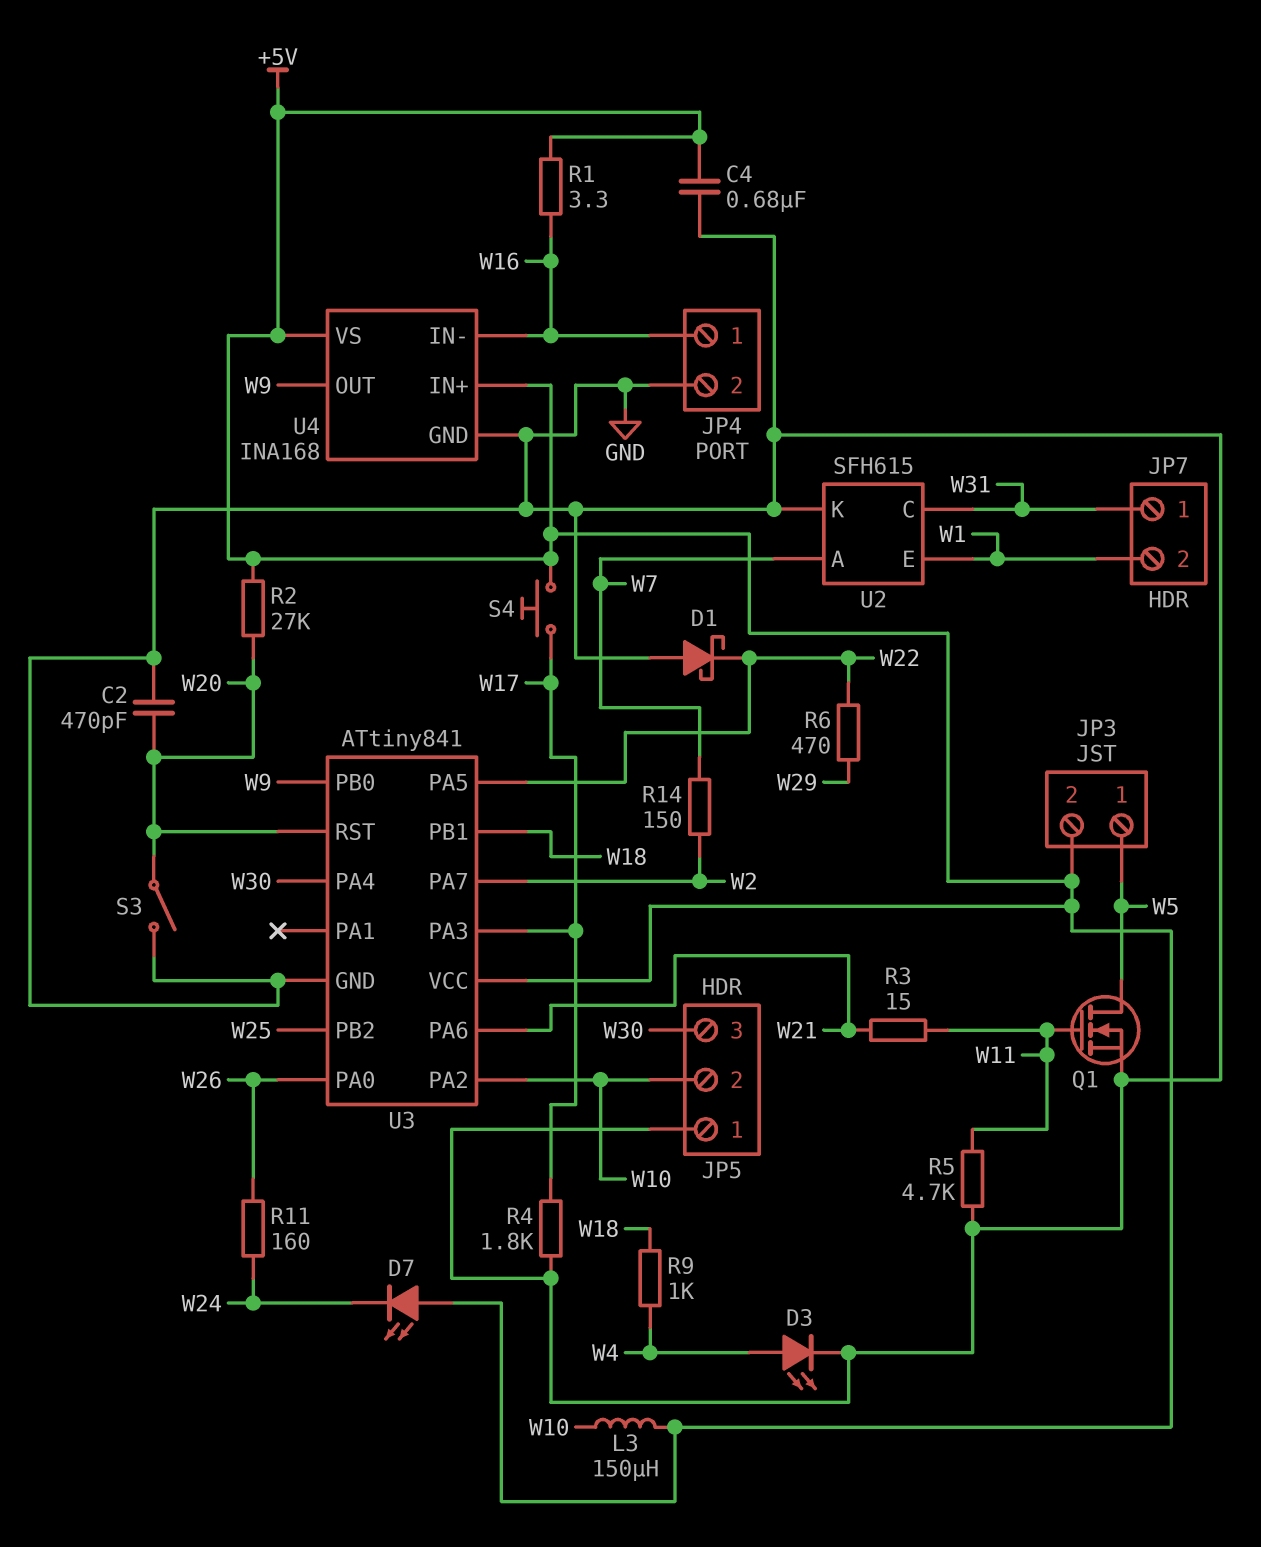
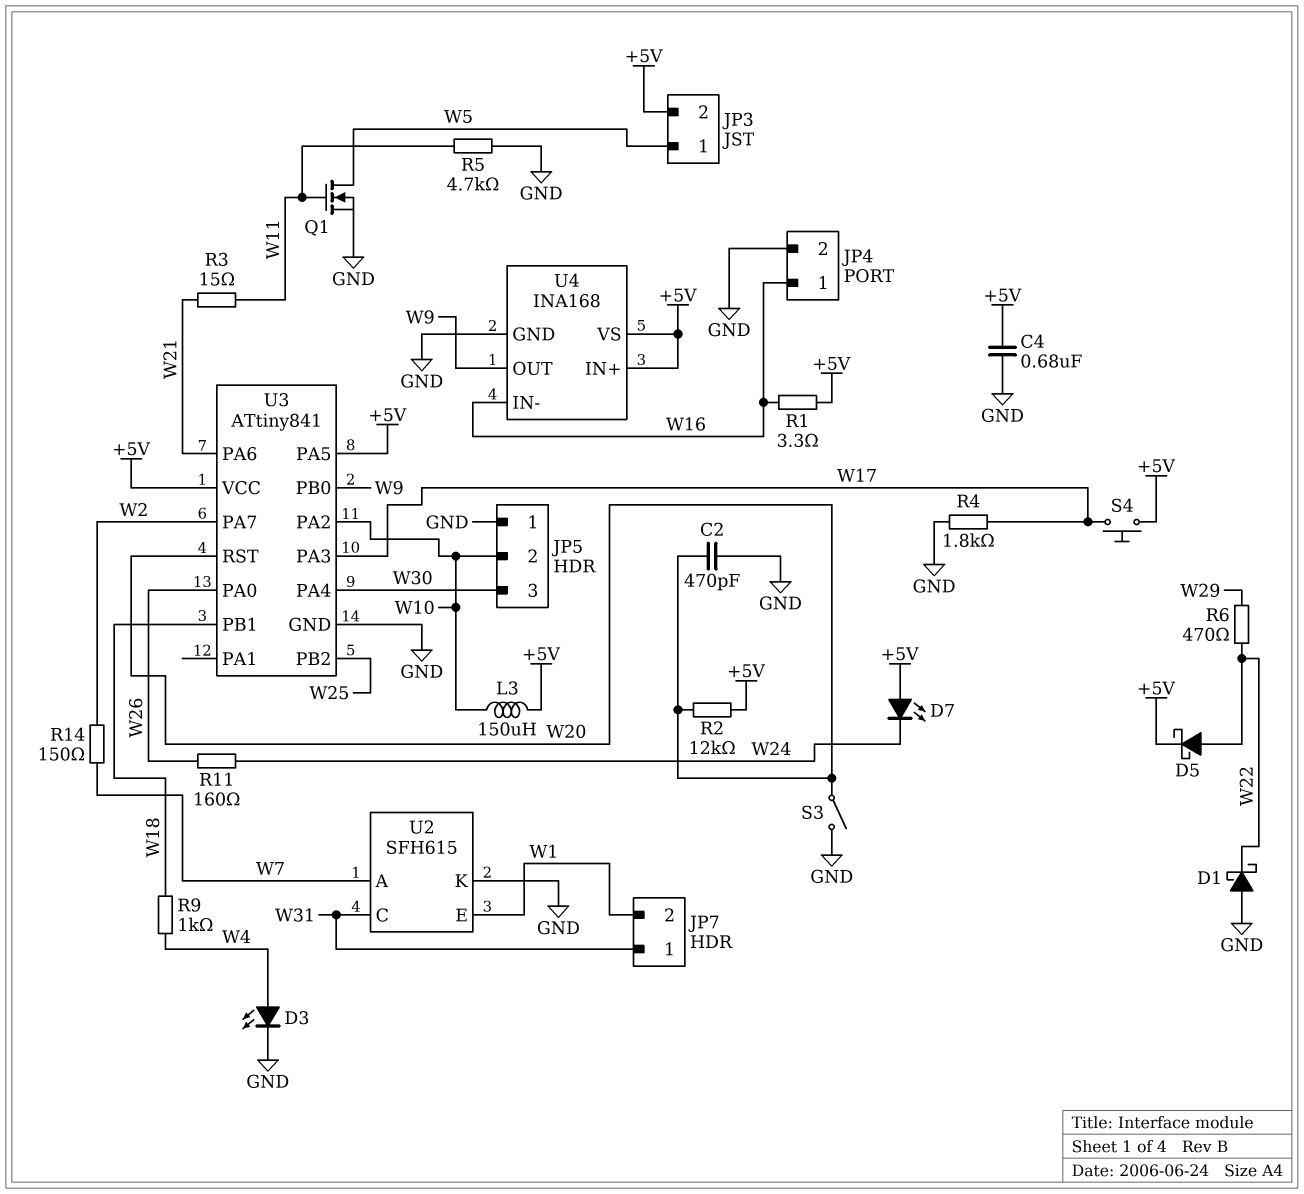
D5: none -> schottky (A W22, K +5V)
R2: 27k (+5V, W20) -> 12k (+5V, W20)
U3 pin PA5: W22 -> +5V

